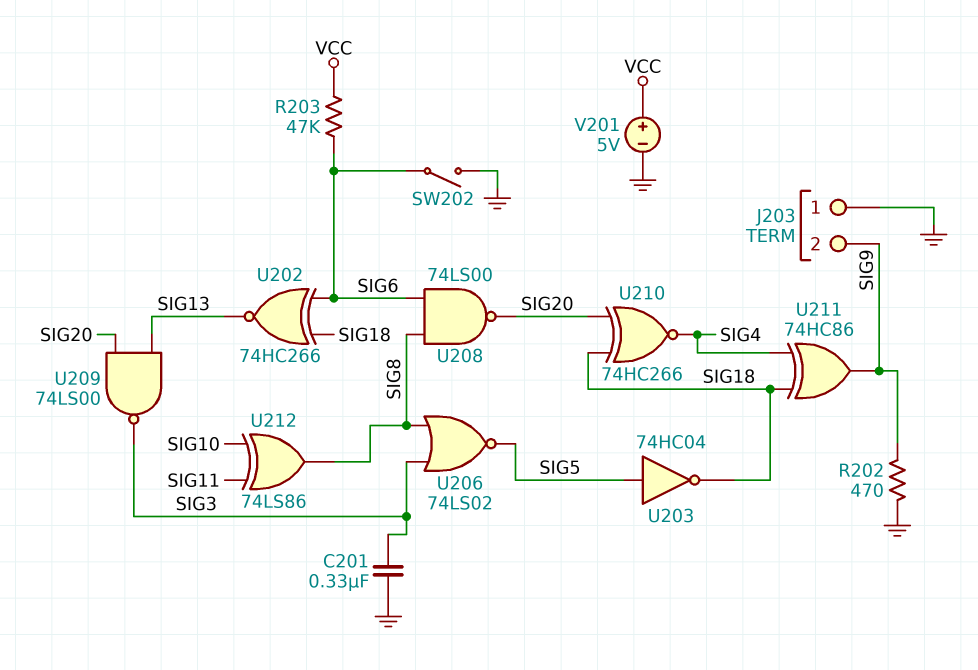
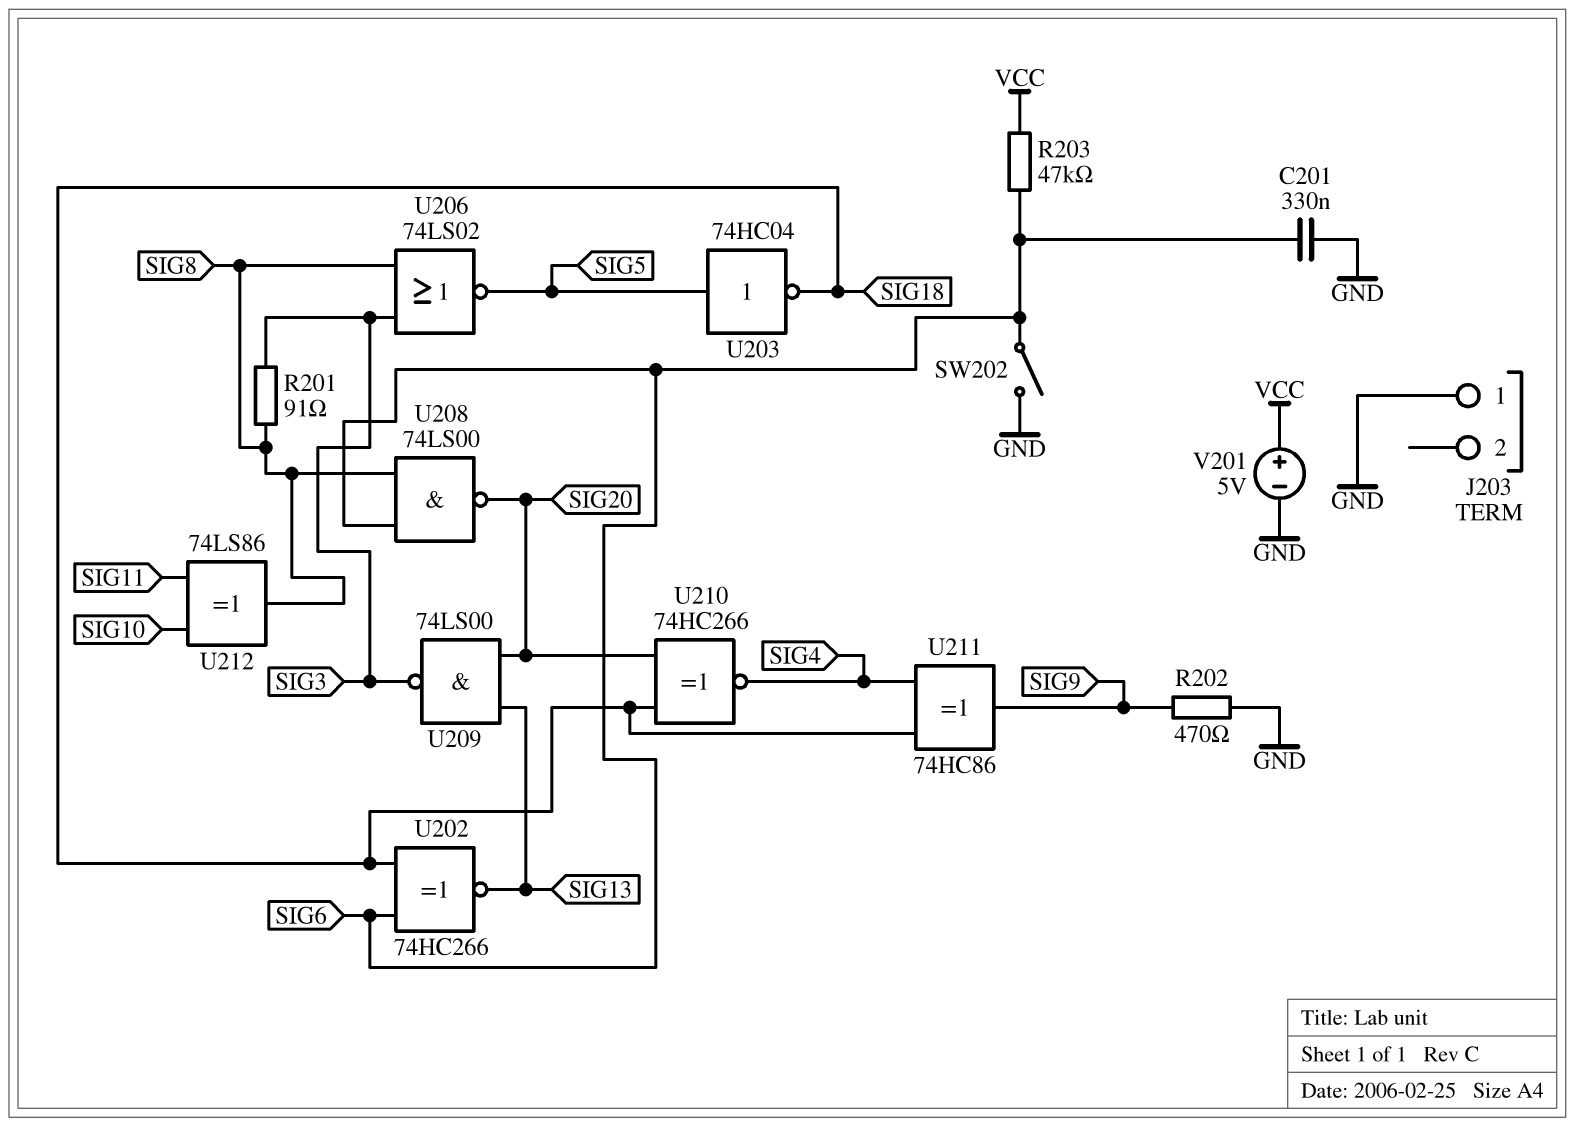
C201: 330nF (GND, SIG3) -> 330nF (GND, SIG6)
J203 pin 2: SIG9 -> none
R201: none -> 91 (SIG3, SIG8)

